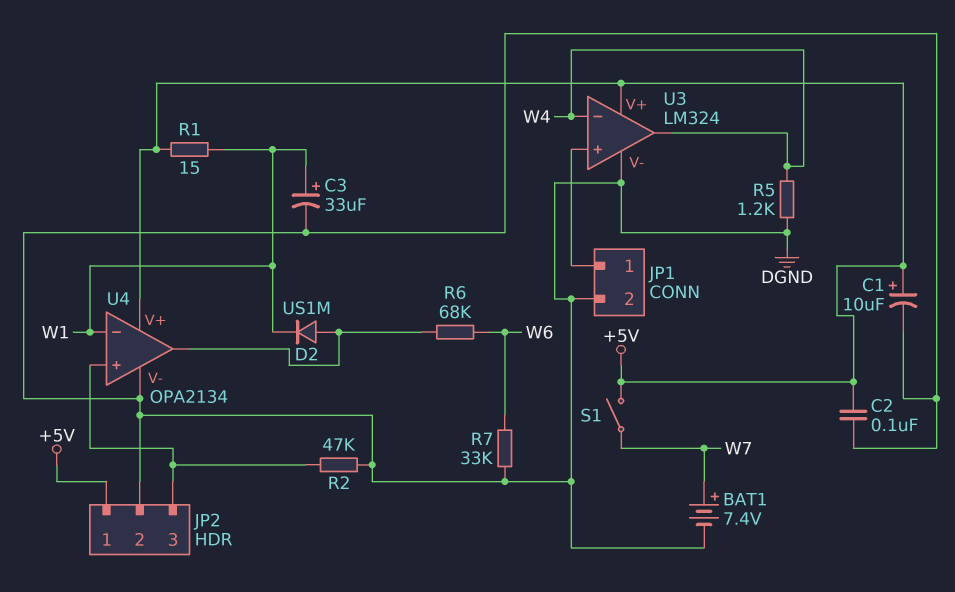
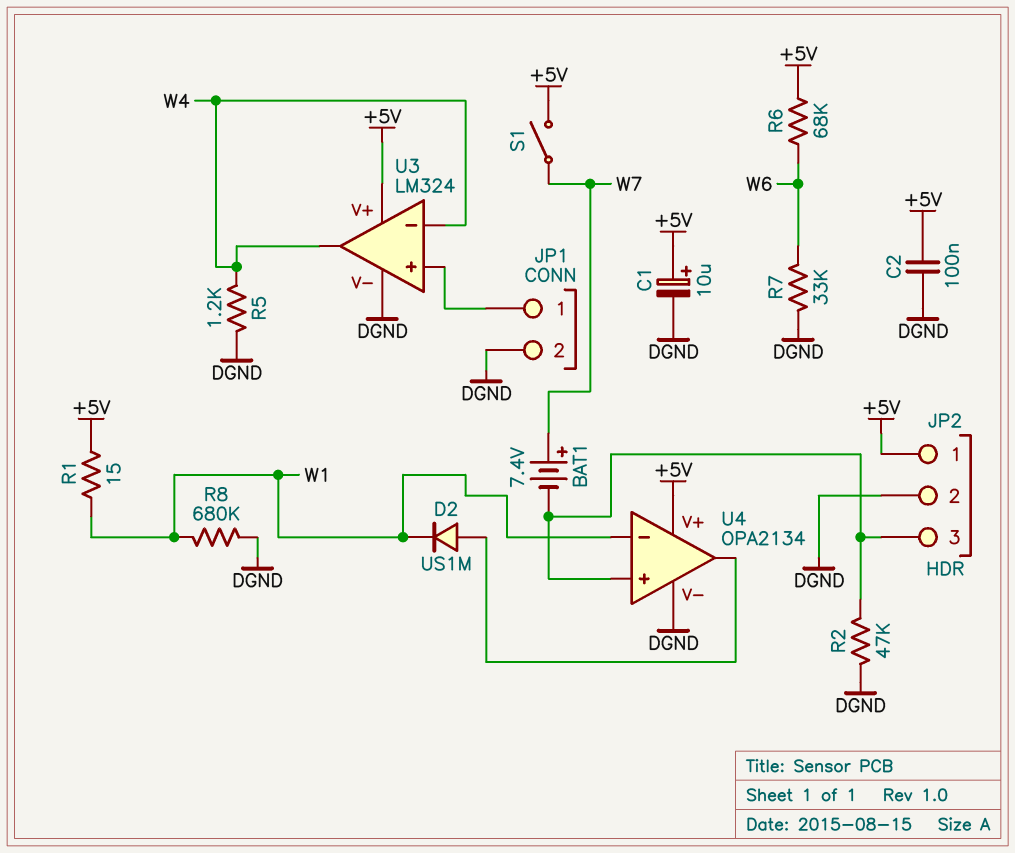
BAT1: 7.4V (plus W7, minus DGND) -> 7.4V (plus W7, minus JP2/3)
C3: 33uF (plus W1, minus DGND) -> none
R6: 68k (U4/out, W6) -> 68k (+5V, W6)
R8: none -> 680k (DGND, W1)

